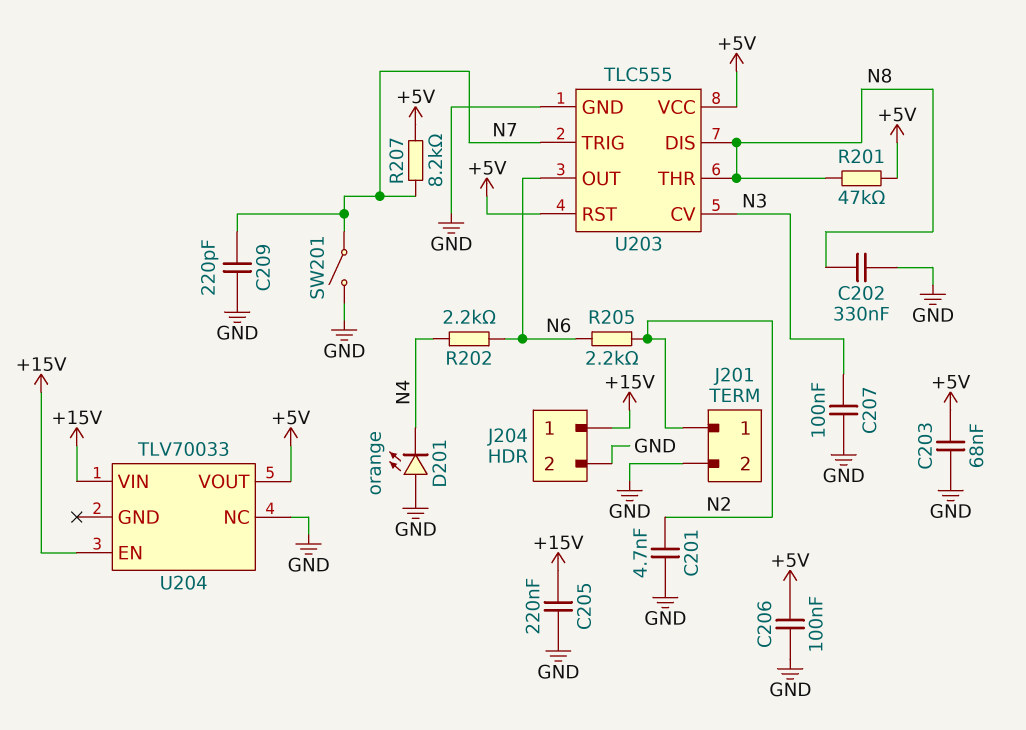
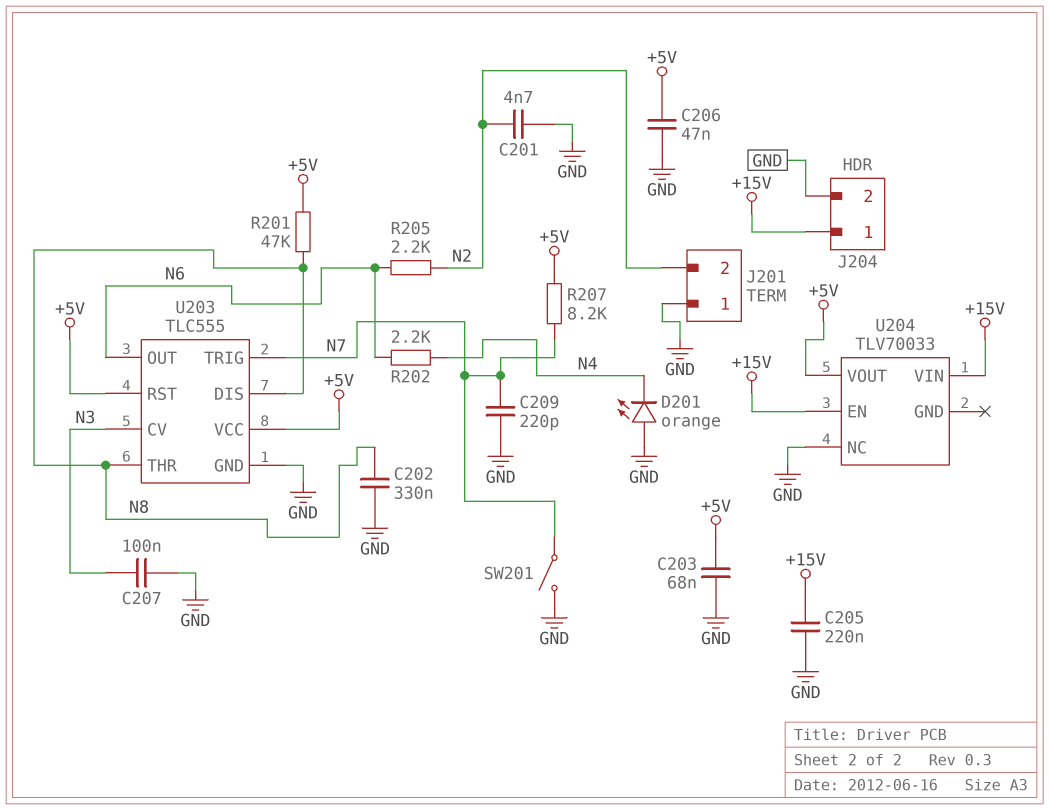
C206: 100nF (+5V, GND) -> 47nF (+5V, GND)
J201 pin 1: N2 -> GND
J201 pin 2: GND -> N2

